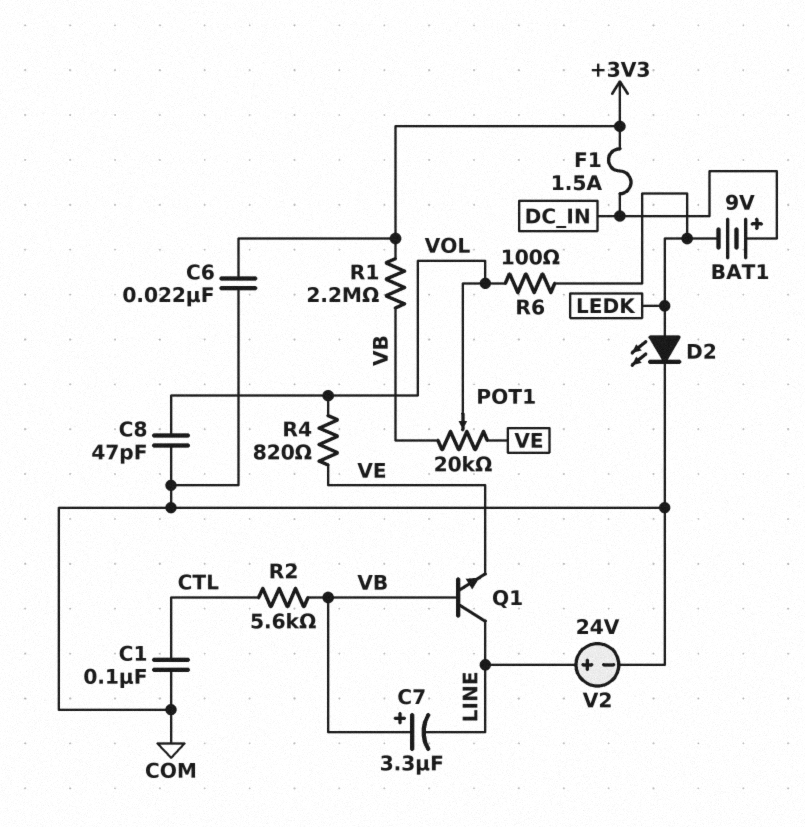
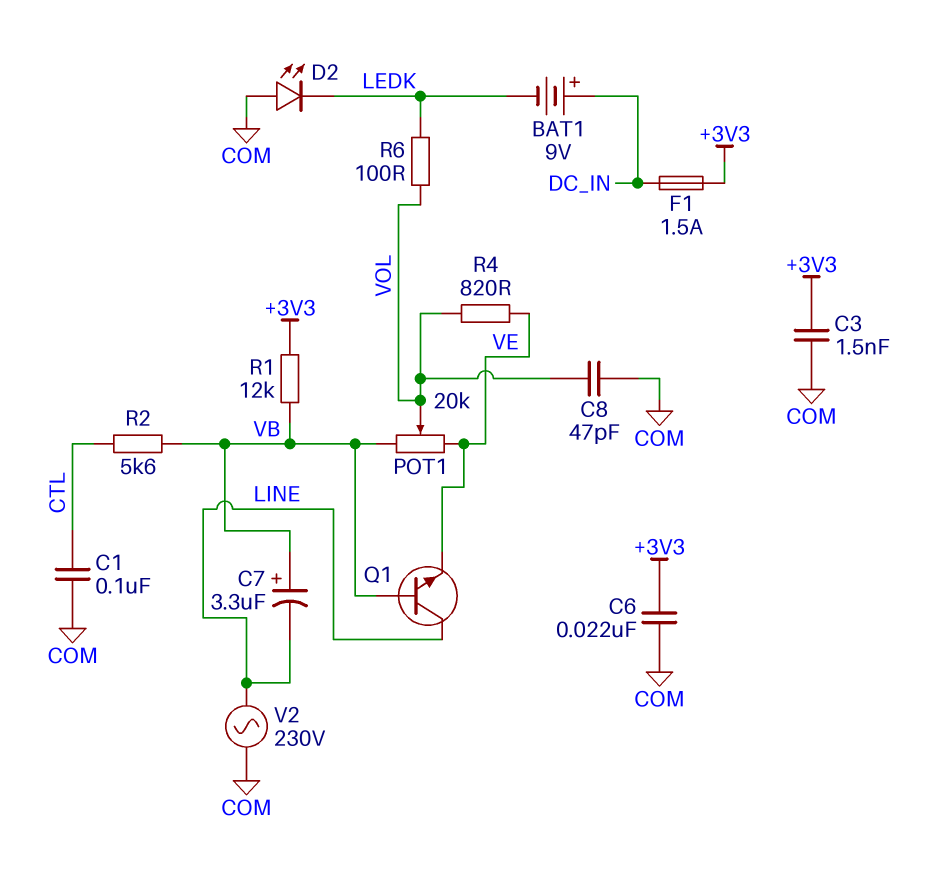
C3: none -> 1.5nF (+3V3, COM)
D2: LED (A LEDK, K COM) -> LED (A COM, K LEDK)
R1: 2.2M (+3V3, VB) -> 12k (+3V3, VB)
V2: 24V (plus LINE, minus COM) -> AC 230V (COM, LINE)

